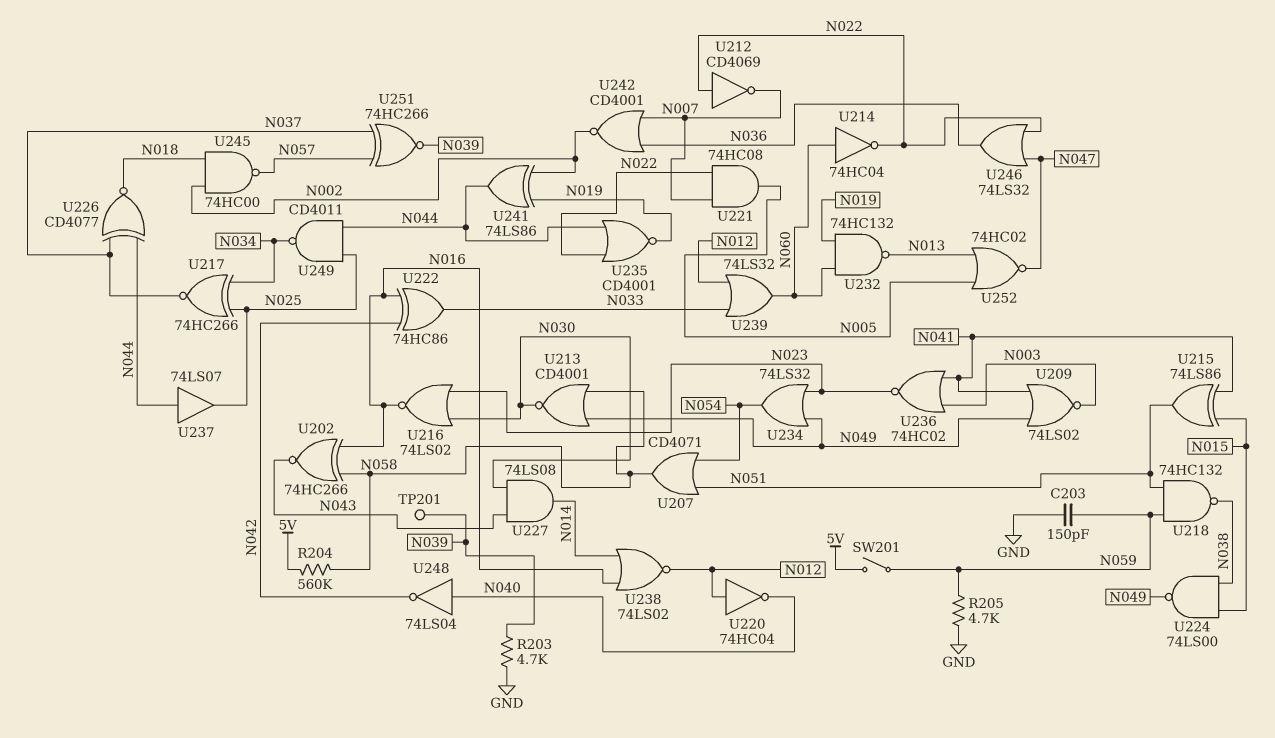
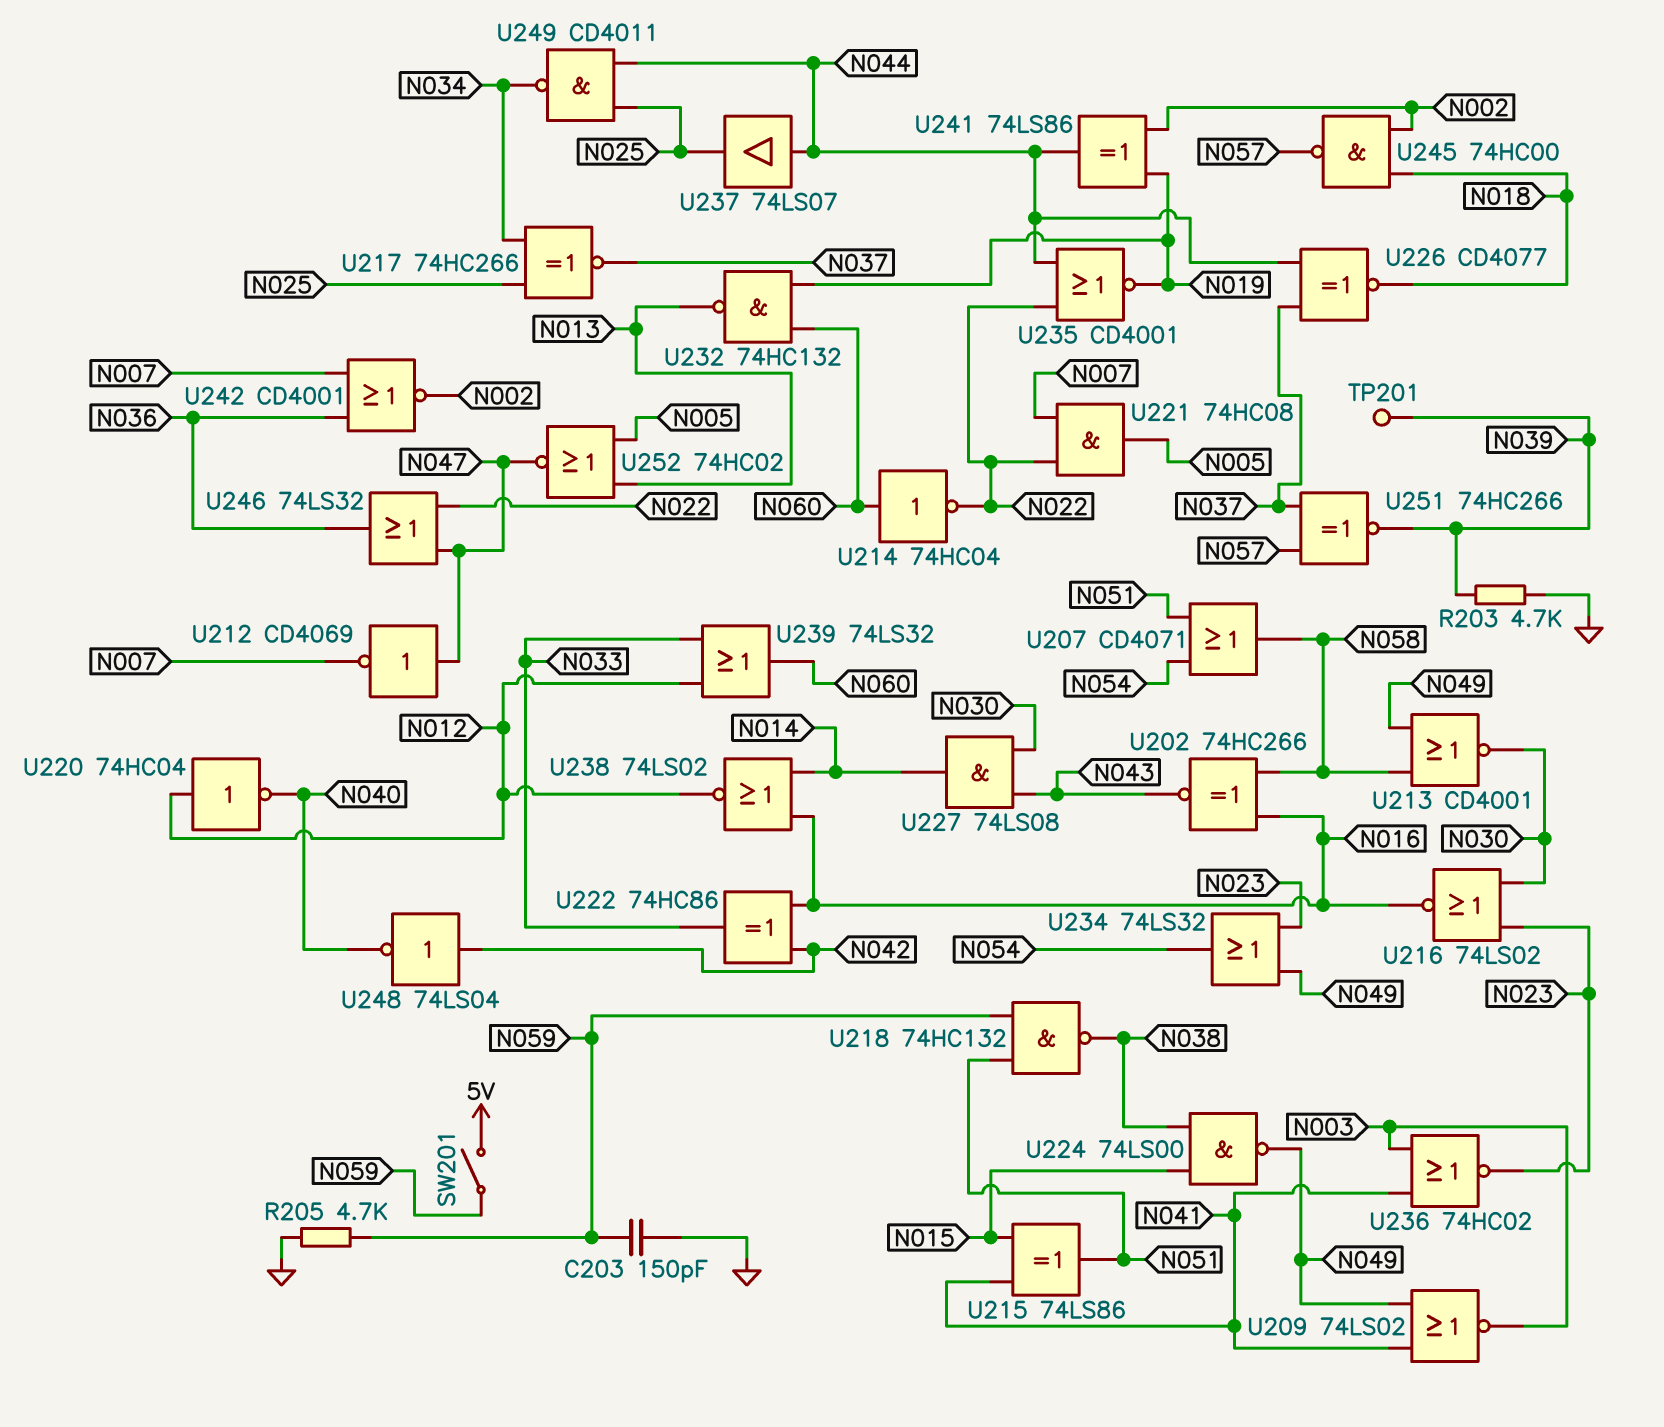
R204: 560k (5V, N058) -> none
U212: NOT CD4069 (in N022, out N007) -> NOT CD4069 (in N047, out N007)
U248: NOT 74LS04 (in N040, out N042) -> NOT 74LS04 (in N042, out N040)

